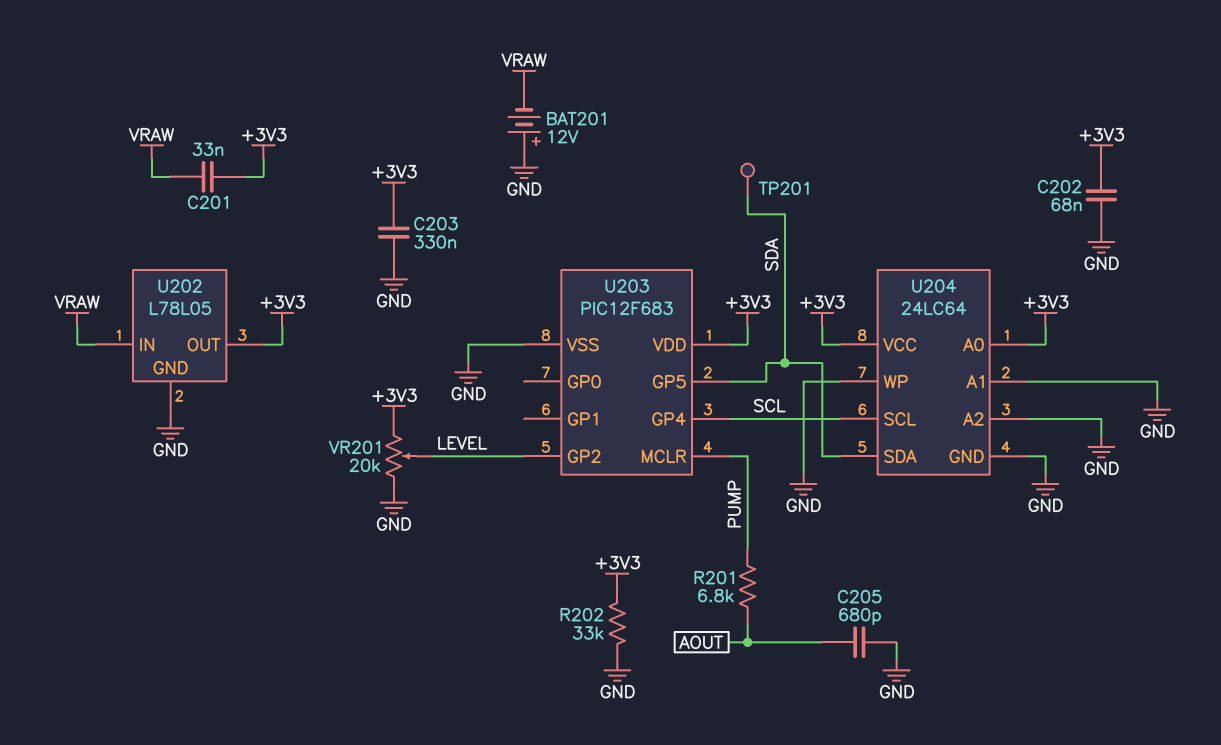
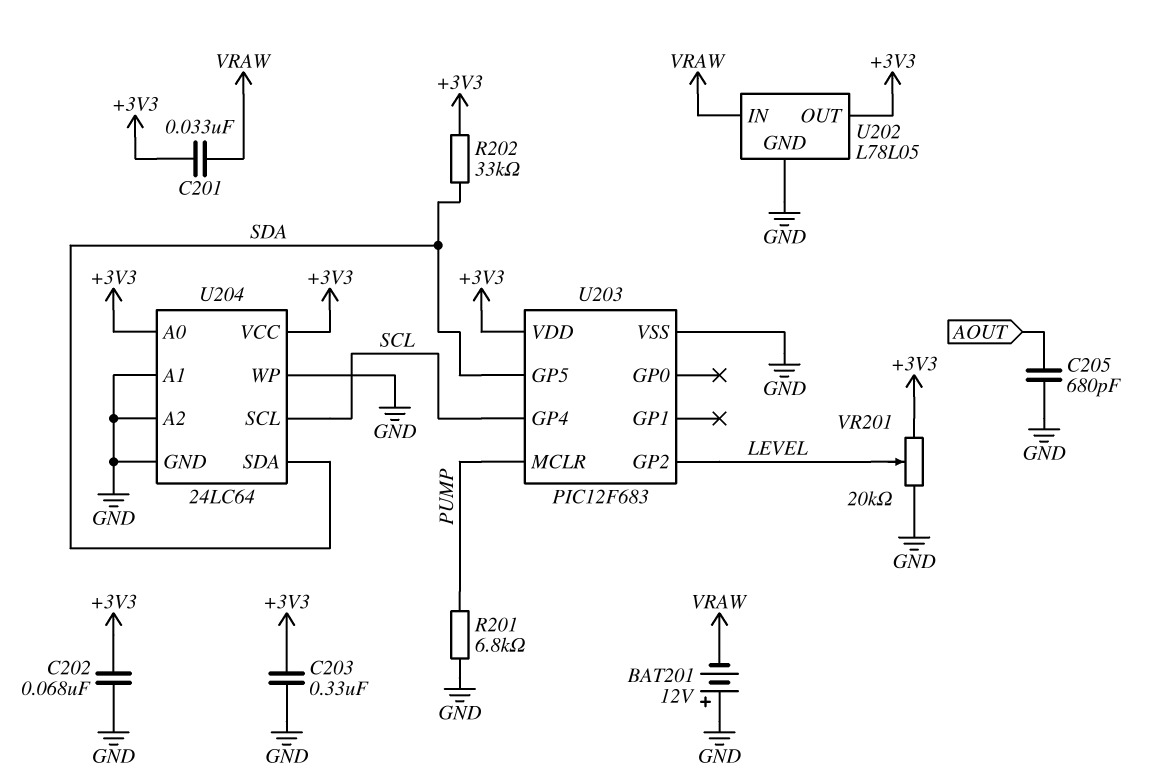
R201: 6.8k (AOUT, PUMP) -> 6.8k (GND, PUMP)
R202: 33k (+3V3, GND) -> 33k (+3V3, SDA)
TP201: test point (SDA) -> none

